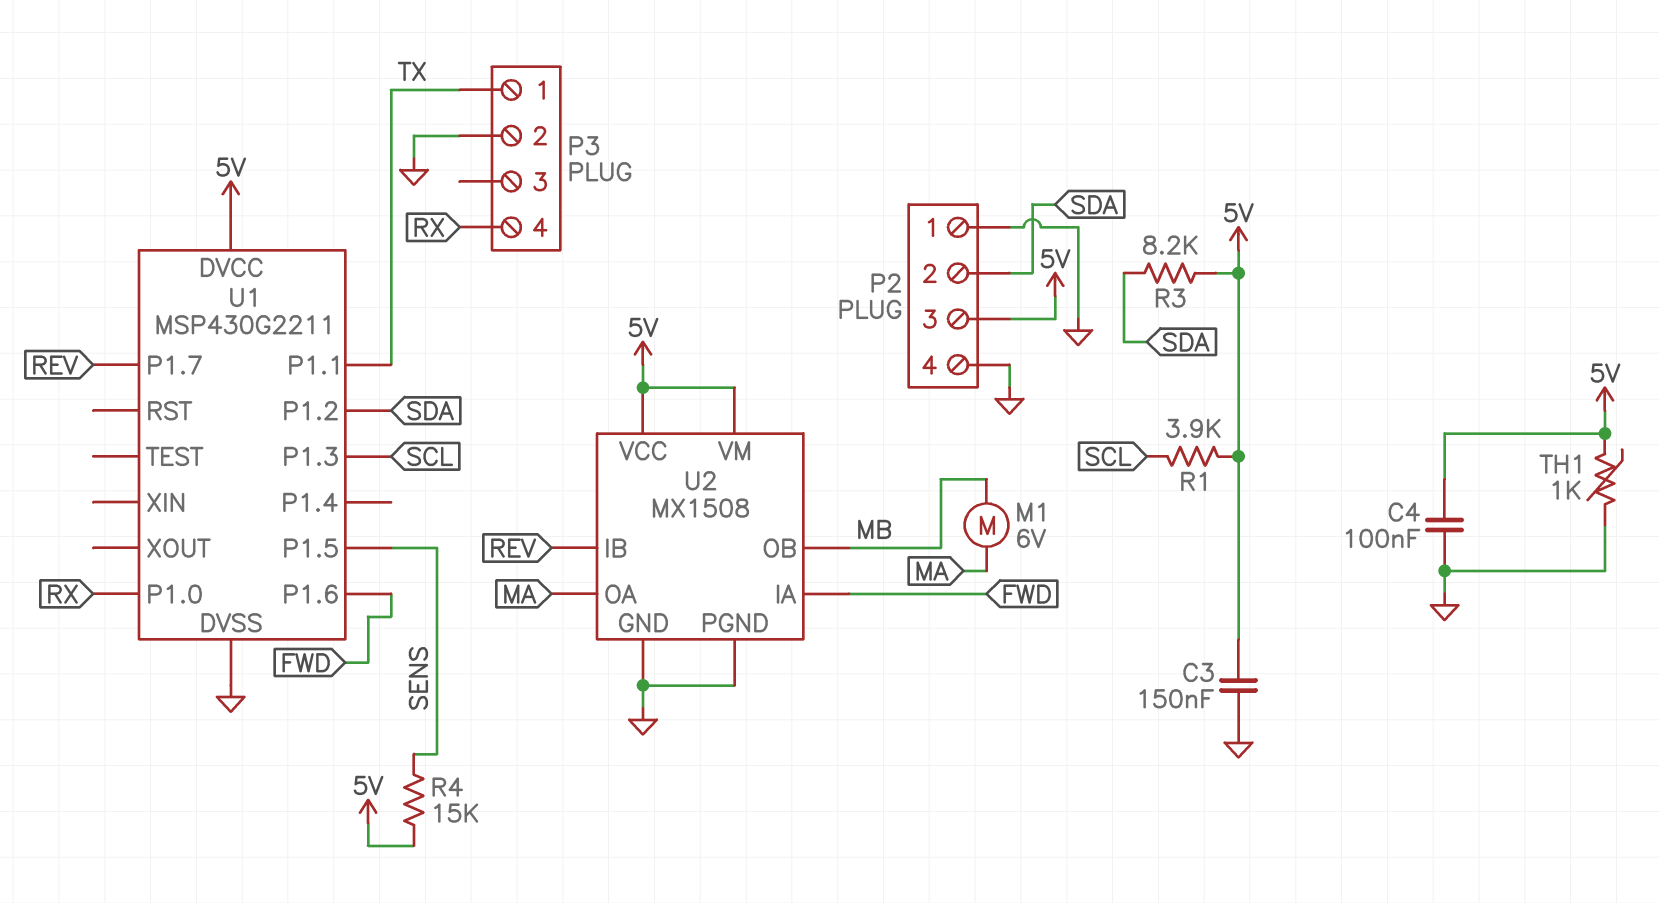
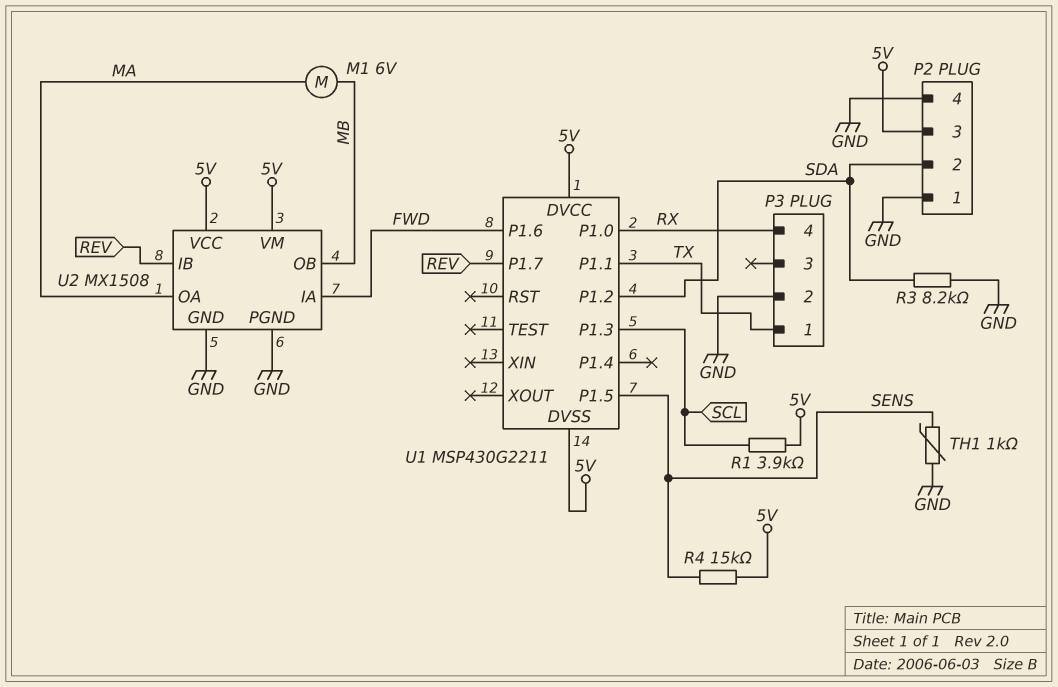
C3: 150nF (5V, GND) -> none
C4: 100nF (5V, GND) -> none
R3: 8.2k (5V, SDA) -> 8.2k (GND, SDA)
TH1: 1k (5V, GND) -> 1k (GND, SENS)
U1 pin DVSS: GND -> 5V

